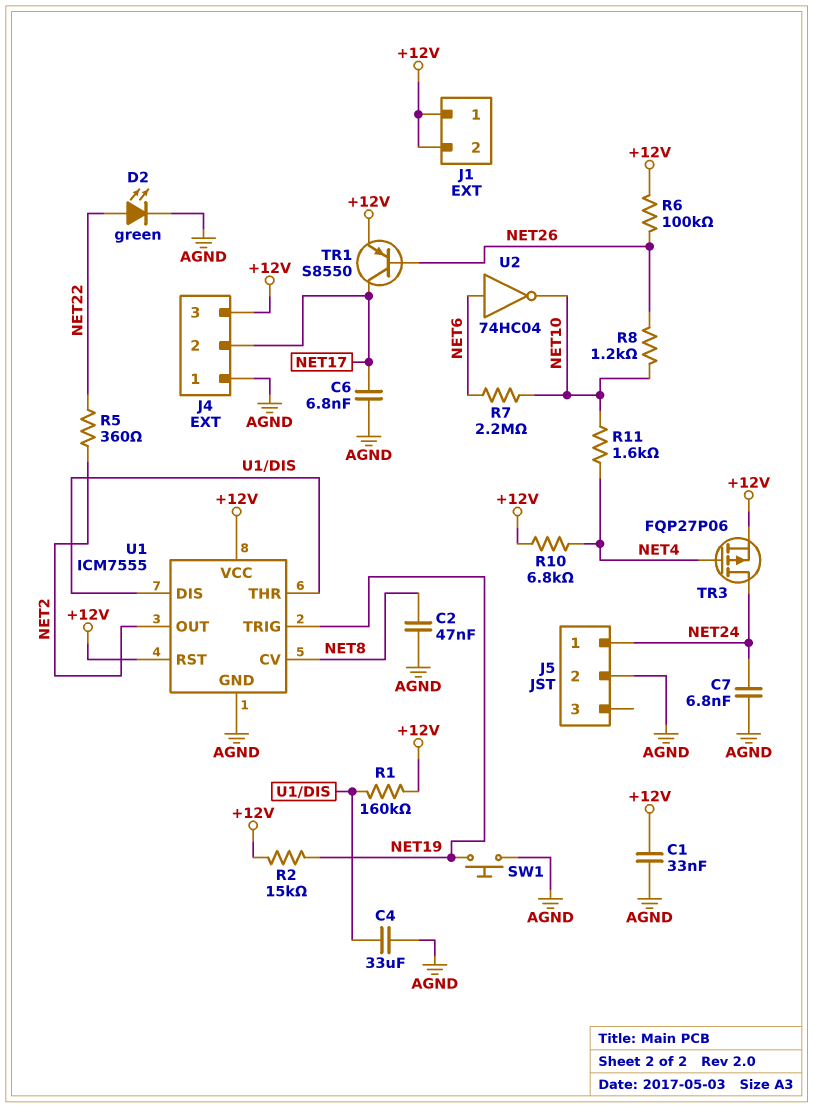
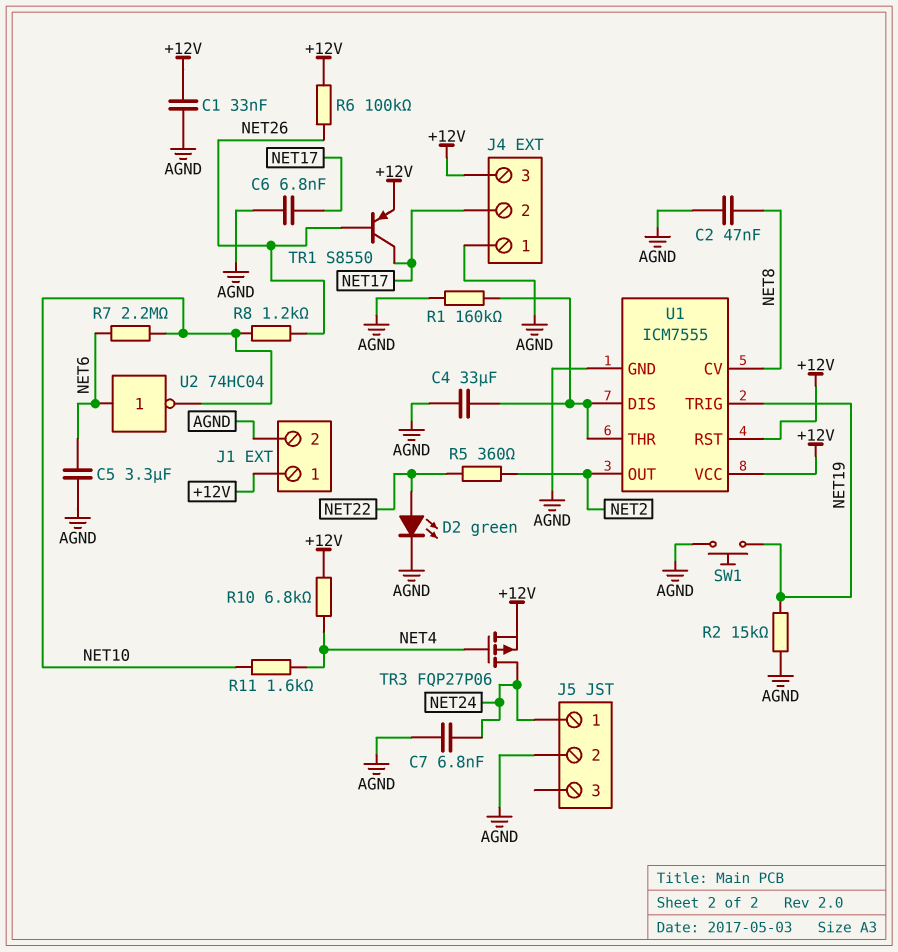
C5: none -> 3.3uF (AGND, NET6)
J1 pin 2: +12V -> AGND
R1: 160k (+12V, U1/DIS) -> 160k (AGND, U1/DIS)
R2: 15k (+12V, NET19) -> 15k (AGND, NET19)

